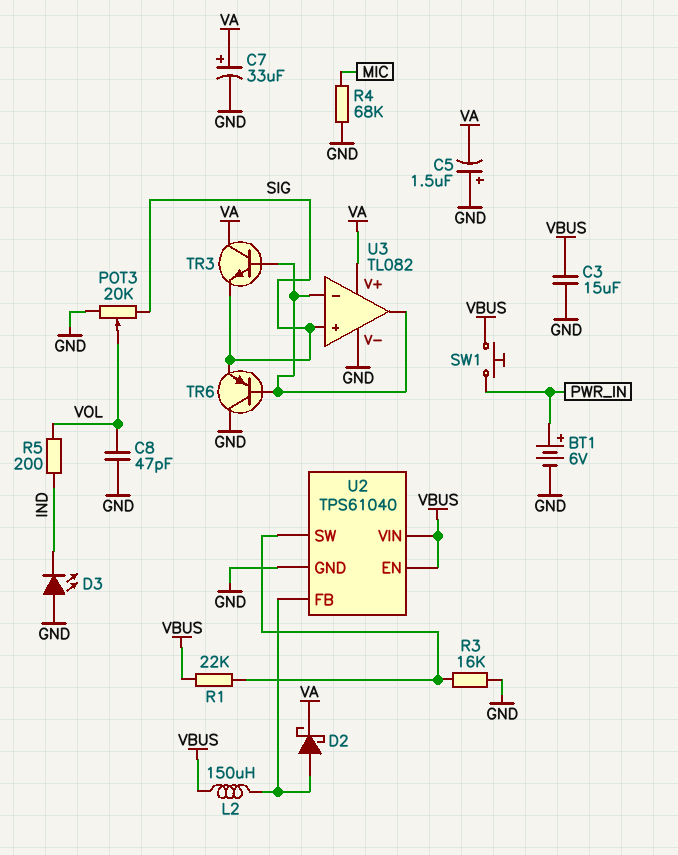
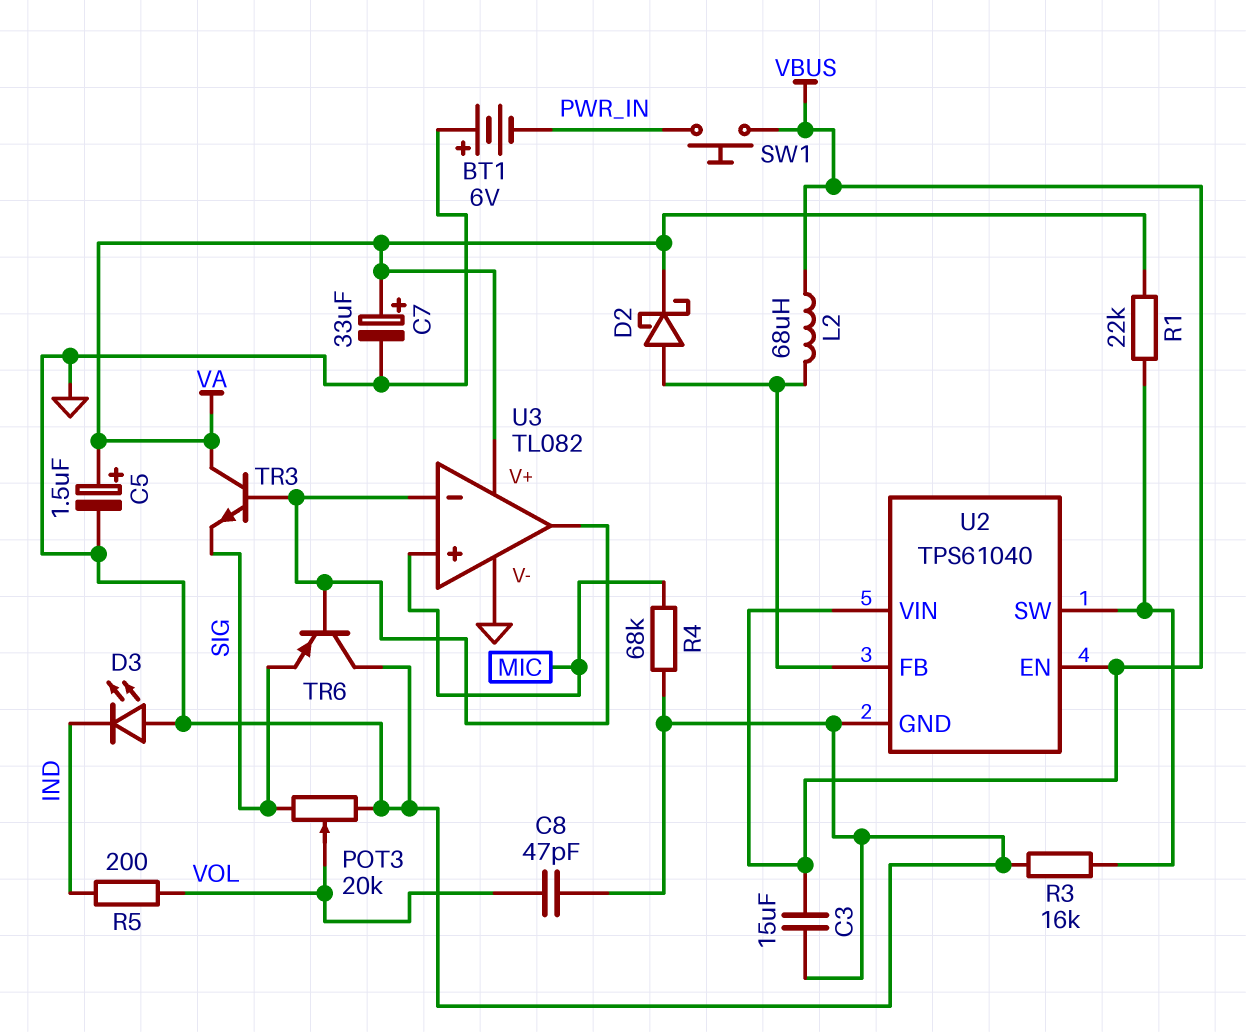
BT1: 6V (plus PWR_IN, minus GND) -> 6V (plus GND, minus PWR_IN)
C5: 1.5uF (plus GND, minus VA) -> 1.5uF (plus VA, minus GND)
L2: 150uH (U2/FB, VBUS) -> 68uH (U2/FB, VBUS)
R1: 22k (U2/SW, VBUS) -> 22k (U2/SW, VA)
U3 pin in+: SIG -> MIC

